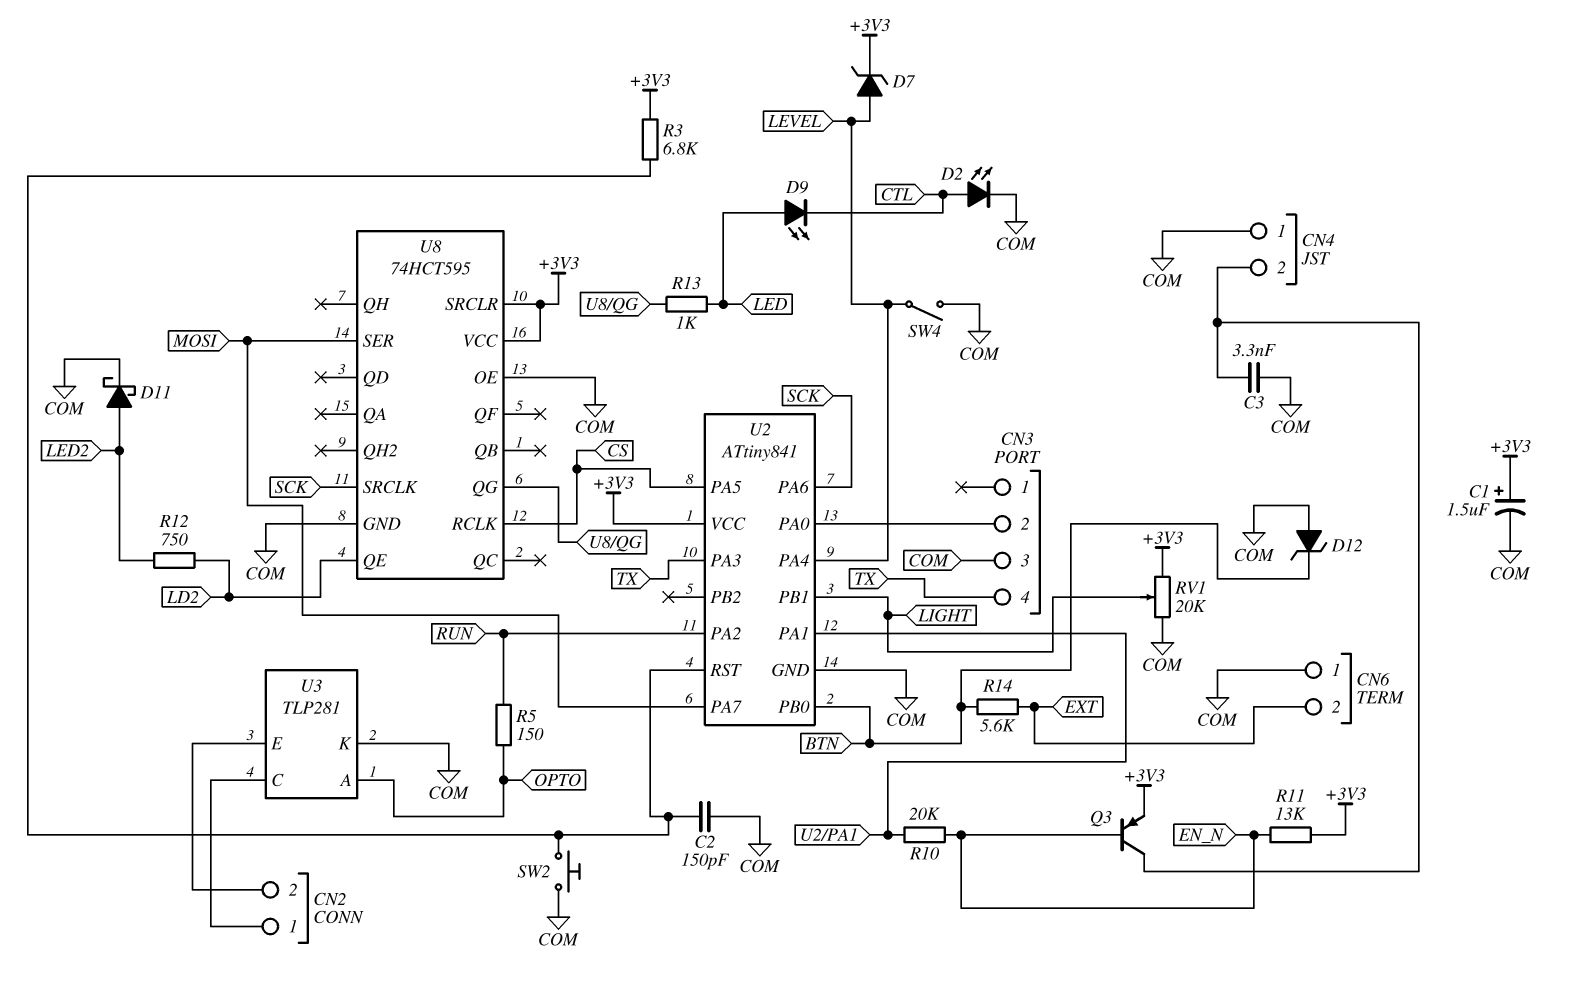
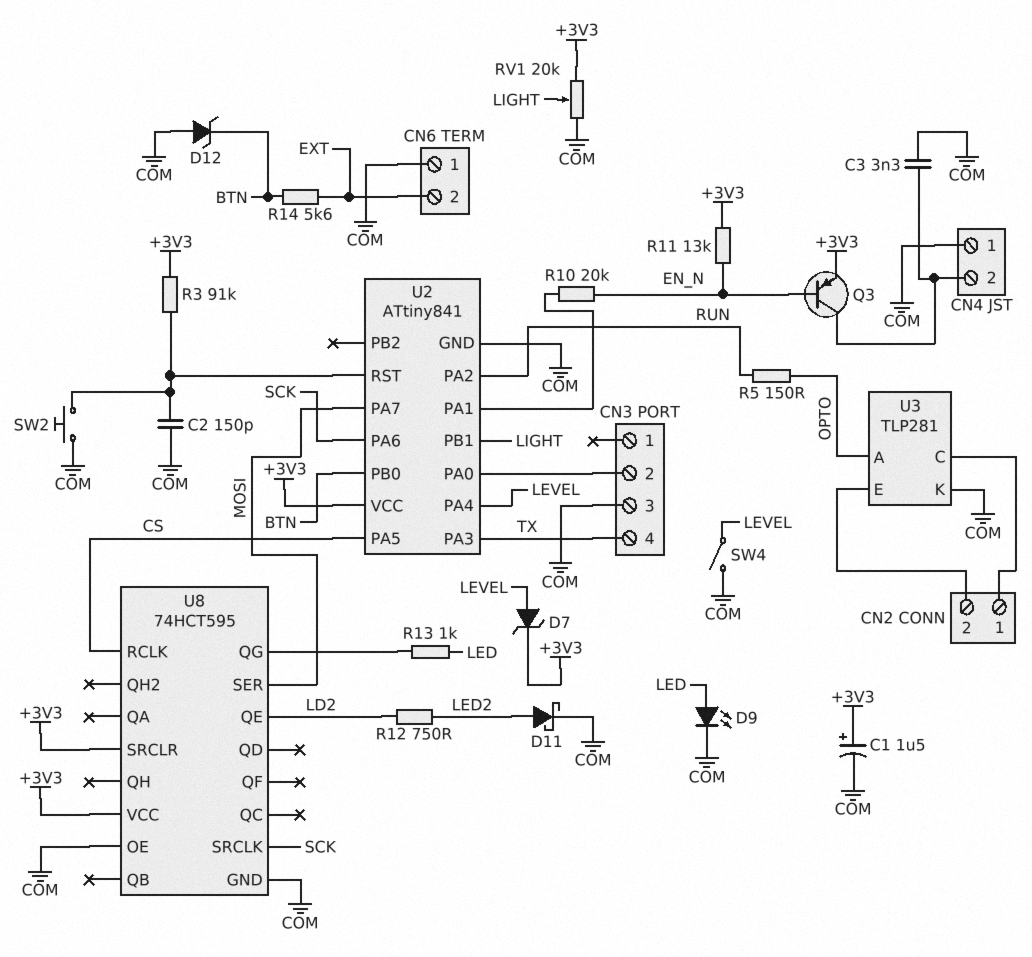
D2: LED (A CTL, K COM) -> none
D9: LED (A LED, K CTL) -> LED (A LED, K COM)
R3: 6.8k (+3V3, U2/RST) -> 91k (+3V3, U2/RST)

